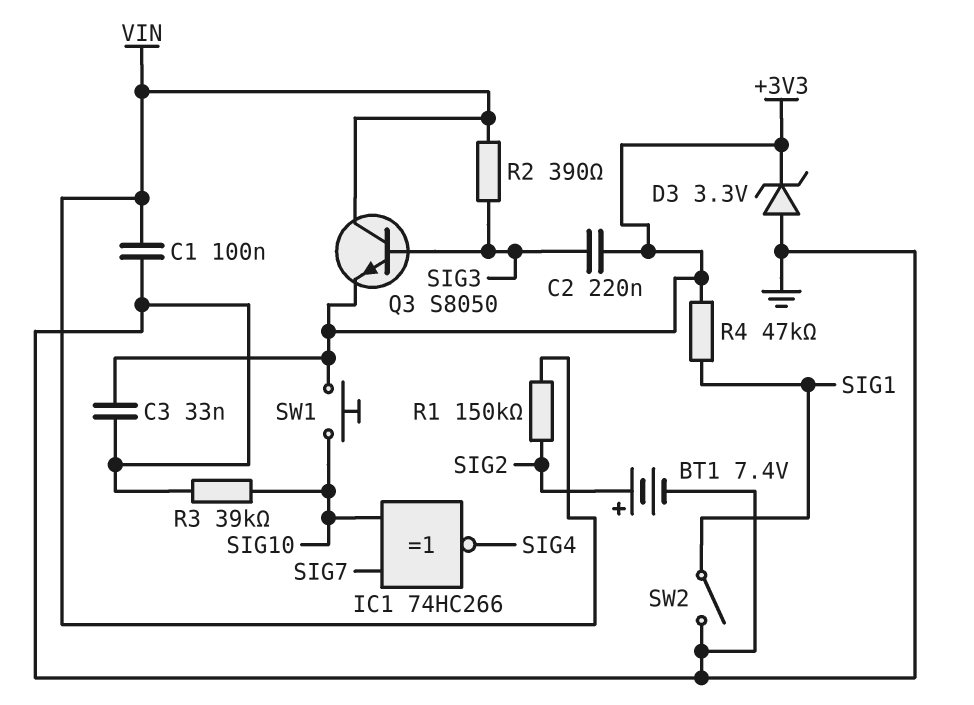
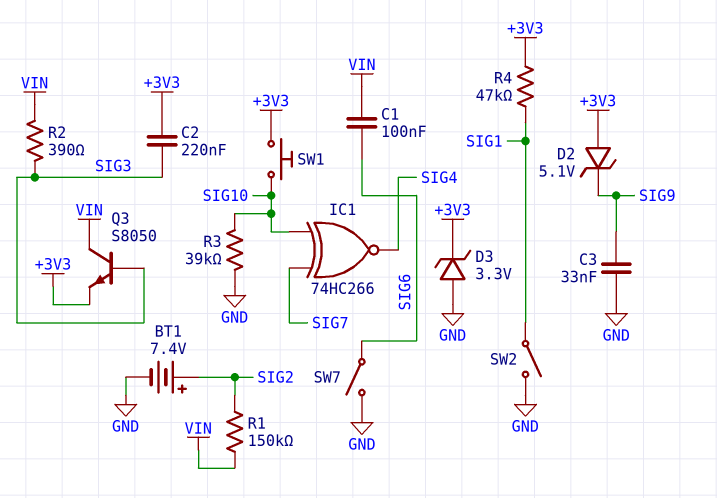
C1: 100nF (GND, VIN) -> 100nF (SIG6, VIN)
C3: 33nF (+3V3, GND) -> 33nF (GND, SIG9)
D2: none -> zener 5.1V (A +3V3, K SIG9)
SW7: none -> switch (GND, SIG6)

